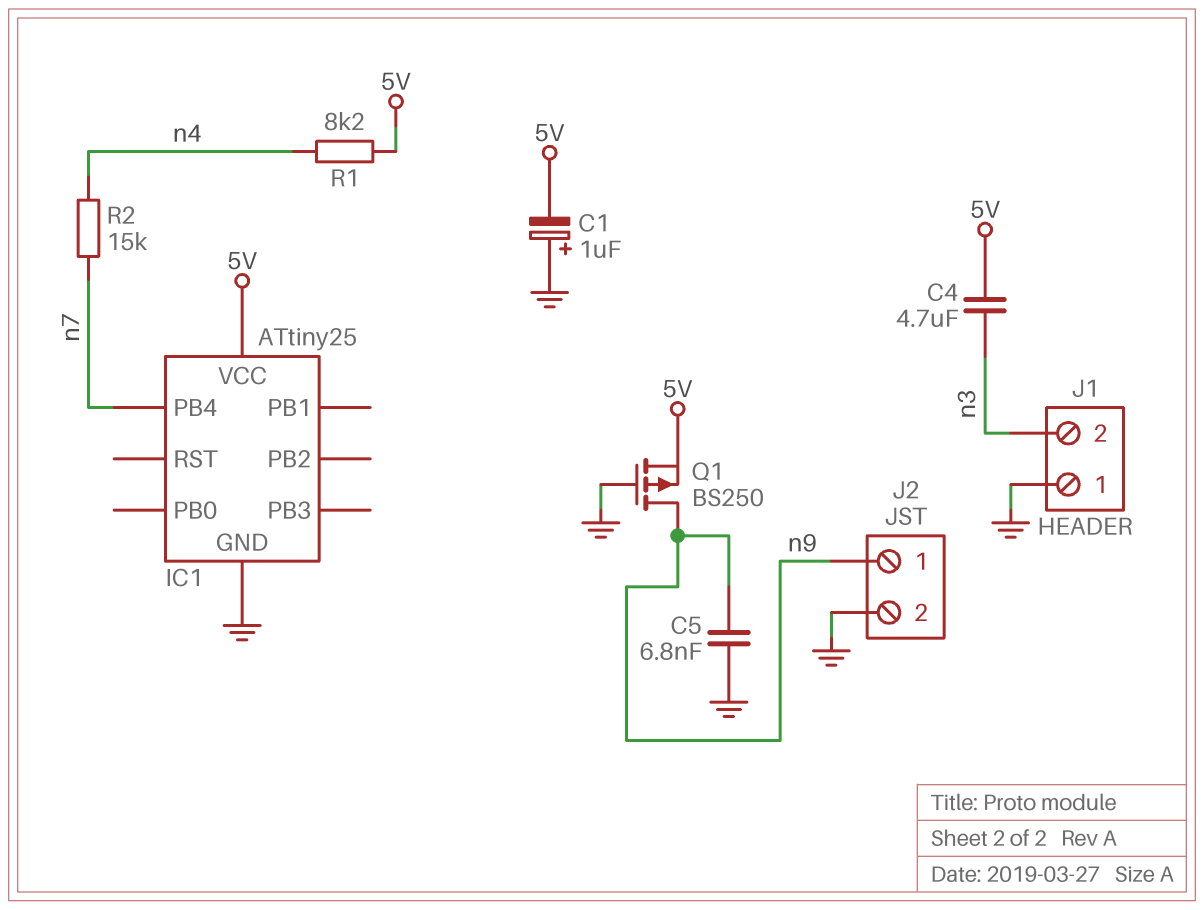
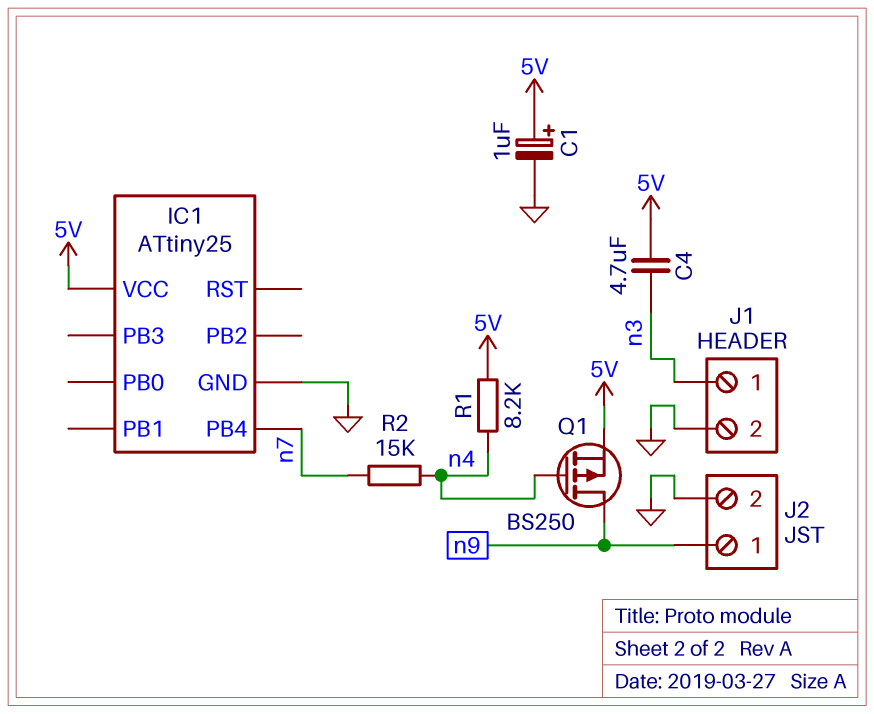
C1: 1uF (plus GND, minus 5V) -> 1uF (plus 5V, minus GND)
C5: 6.8nF (GND, n9) -> none
J1 pin 1: GND -> n3
J1 pin 2: n3 -> GND
Q1: PMOS BS250 (G GND, D n9, S 5V) -> PMOS BS250 (G n4, D n9, S 5V)

